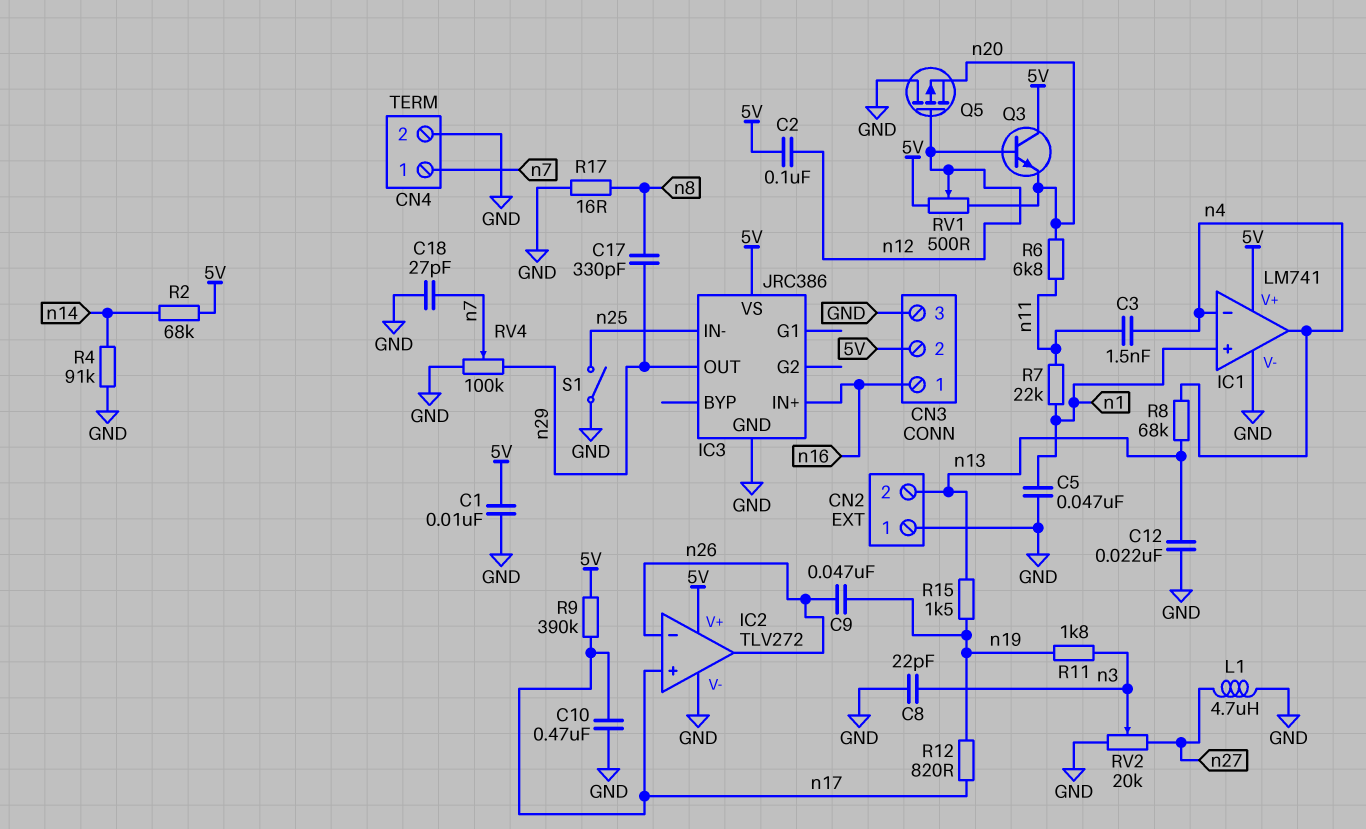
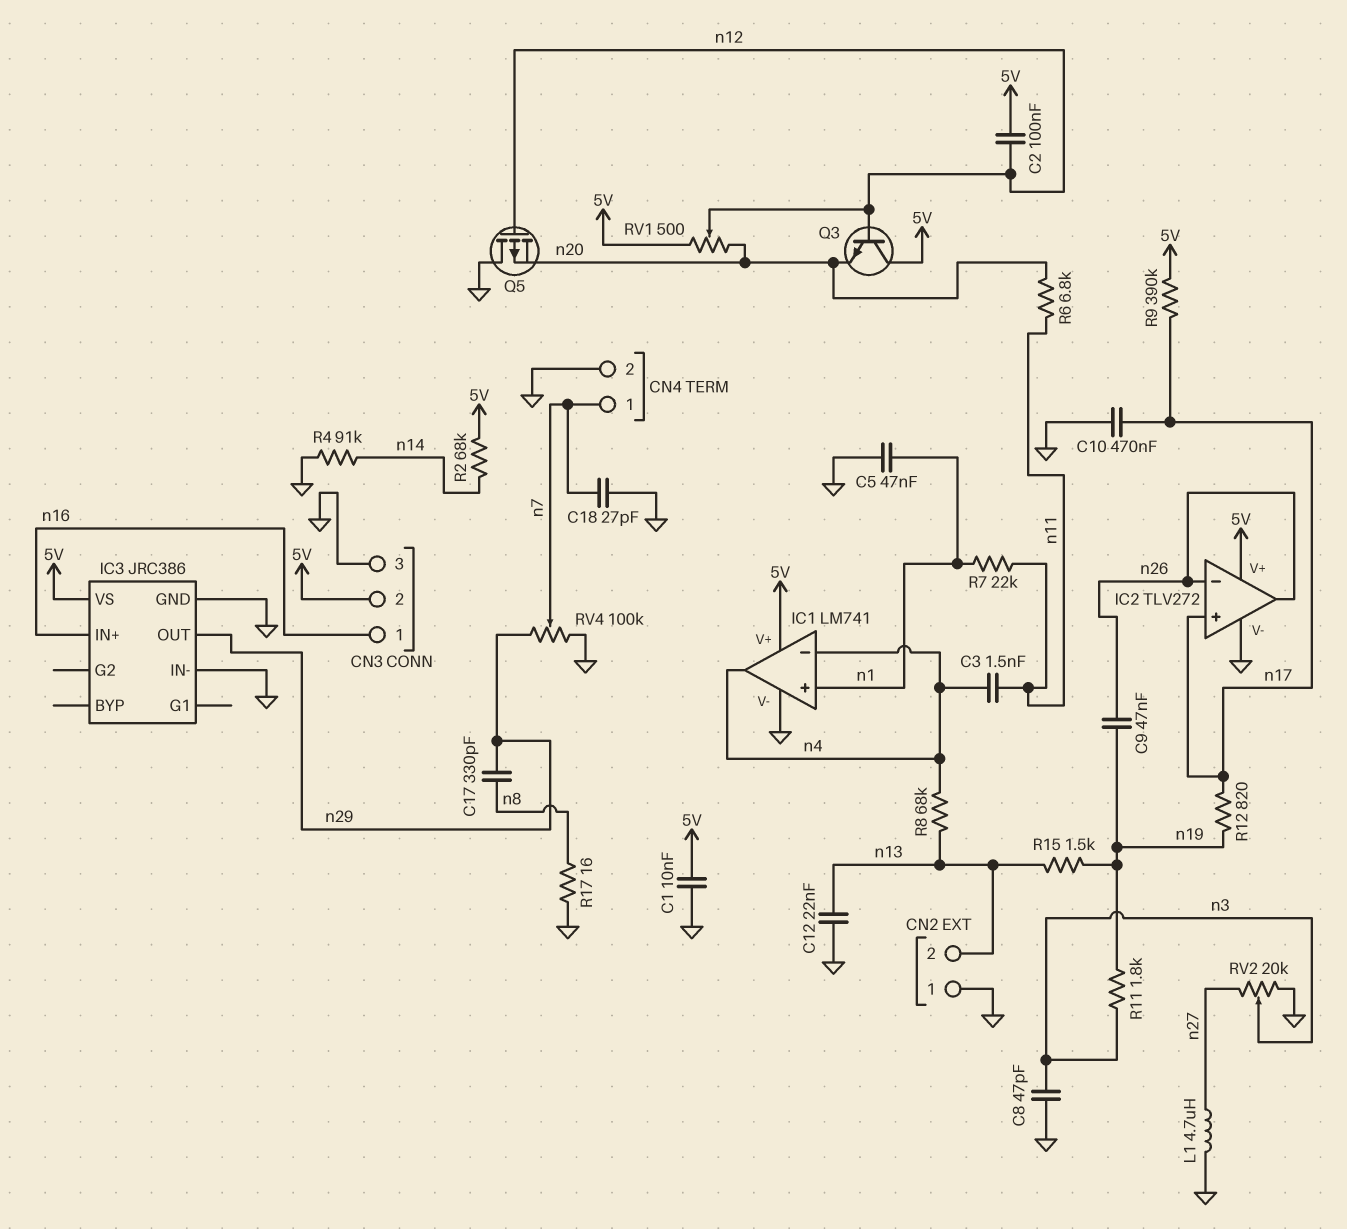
C8: 22pF (GND, n3) -> 47pF (GND, n3)
IC3 pin IN-: n25 -> GND
S1: switch (GND, n25) -> none

